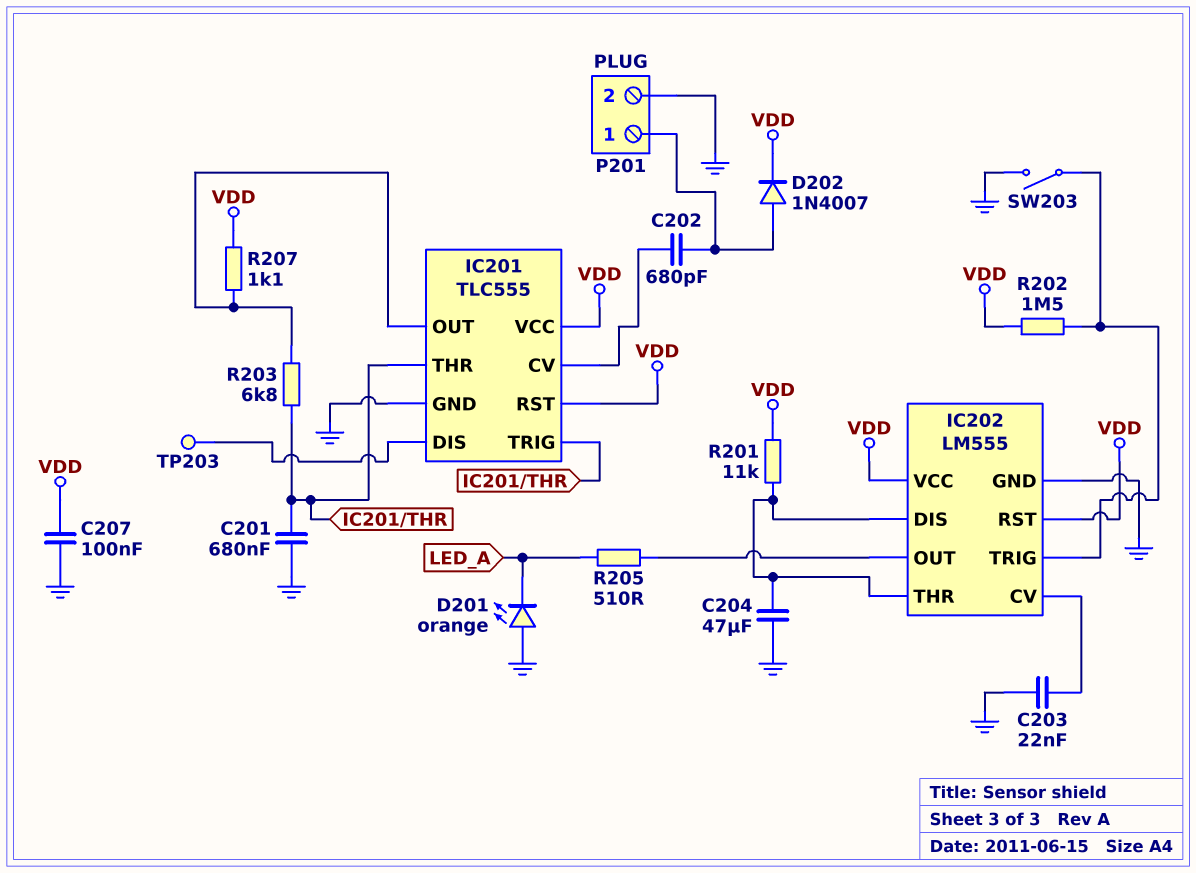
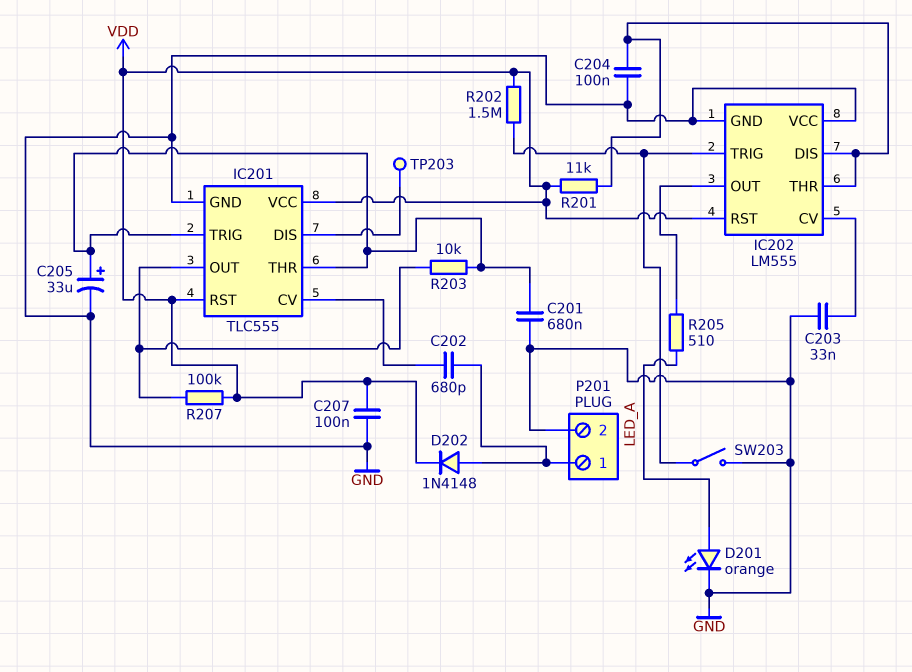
C203: 22nF (GND, IC202/CV) -> 33nF (GND, IC202/CV)
C204: 47uF (GND, IC202/DIS) -> 100nF (GND, IC202/DIS)
C205: none -> 33uF (plus IC201/THR, minus GND)
D201: LED orange (A GND, K LED_A) -> LED orange (A LED_A, K GND)
D202: diode 1N4007 (A P201/1, K VDD) -> diode 1N4148 (A P201/1, K VDD)
IC202 pin VCC: VDD -> GND
R203: 6.8k (IC201/OUT, IC201/THR) -> 10k (IC201/OUT, IC201/THR)
R207: 1.1k (IC201/OUT, VDD) -> 100k (IC201/OUT, VDD)

